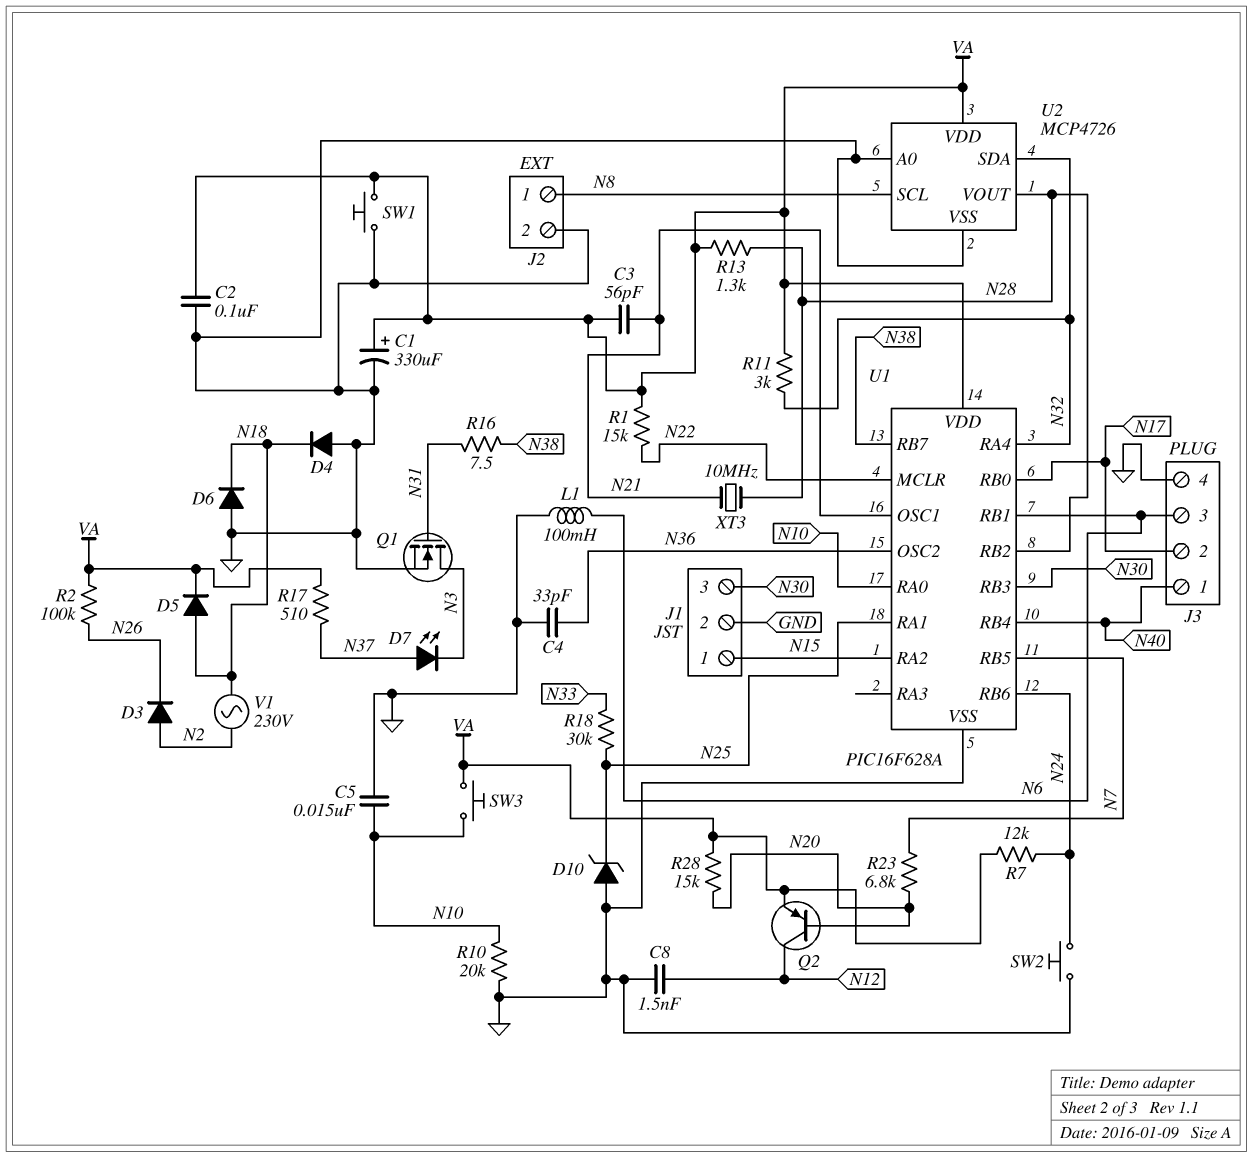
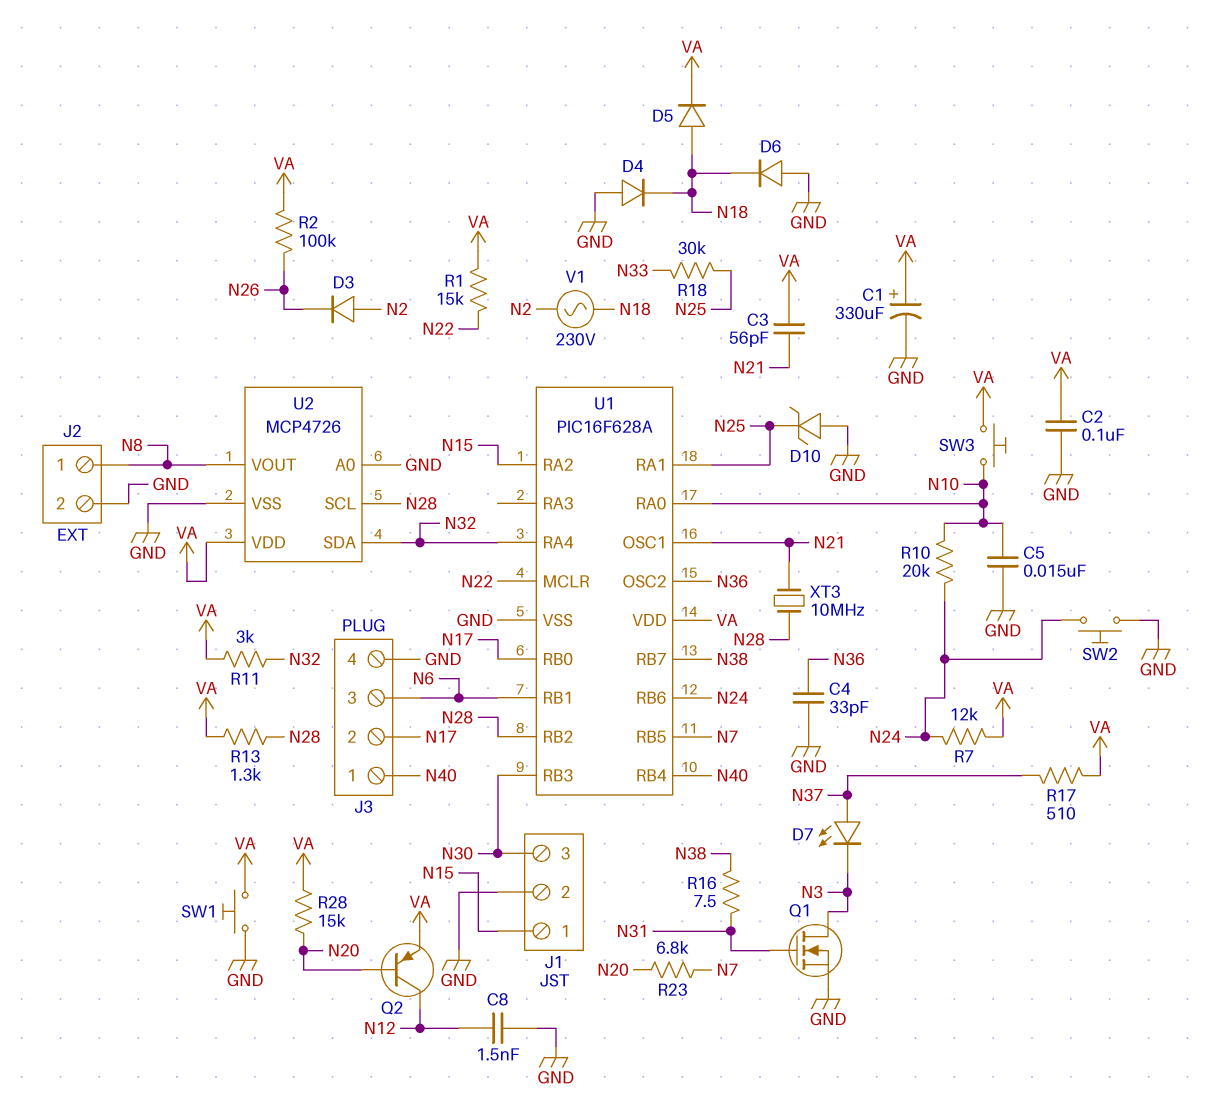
L1: 100mH (GND, N6) -> none
R10: 20k (GND, N10) -> 20k (N10, N24)
U2 pin SCL: N8 -> N28
U2 pin VOUT: N28 -> N8

